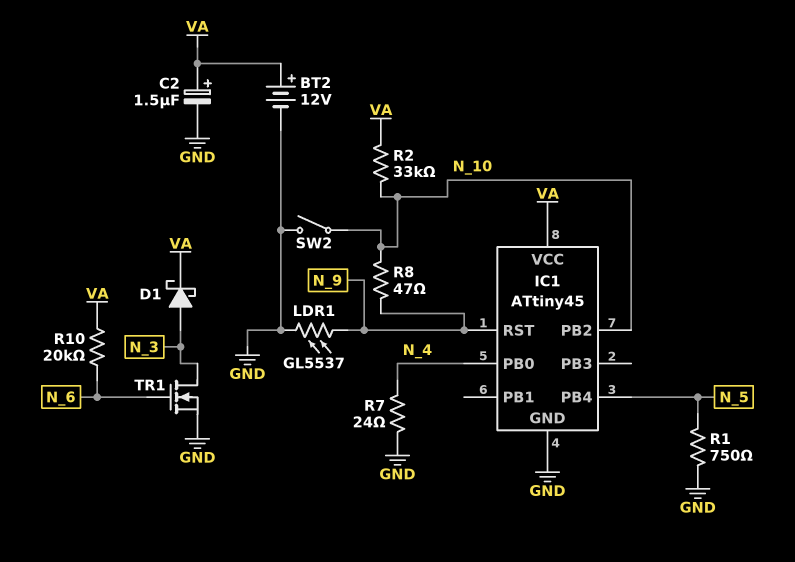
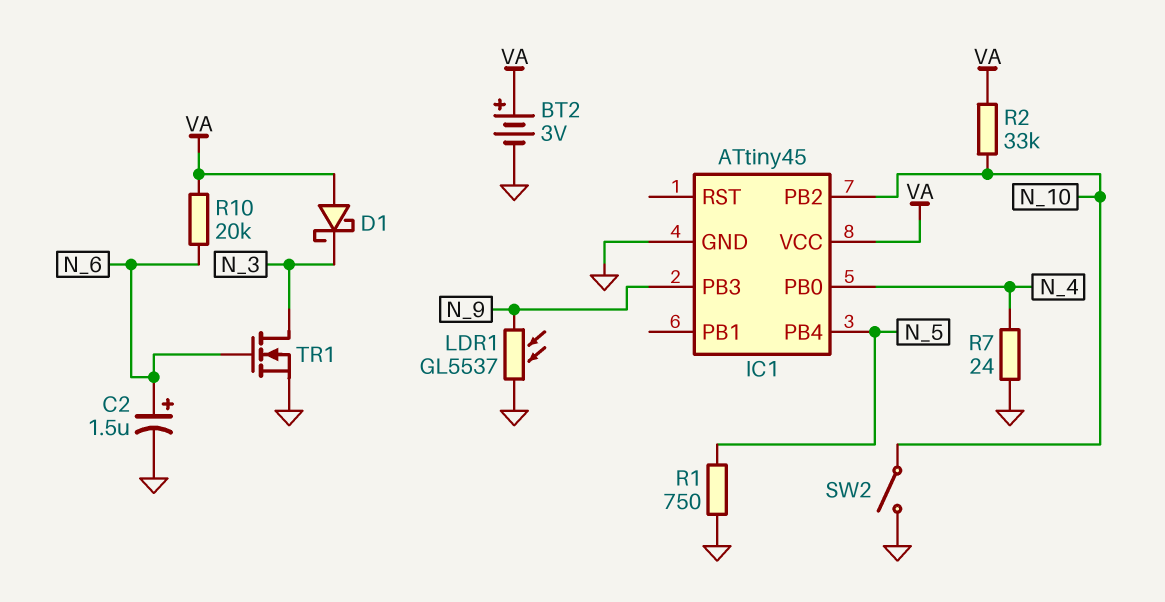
BT2: 12V (plus VA, minus GND) -> 3V (plus VA, minus GND)
C2: 1.5uF (plus VA, minus GND) -> 1.5uF (plus N_6, minus GND)
D1: schottky (A N_3, K VA) -> schottky (A VA, K N_3)
IC1 pin PB3: none -> N_9
IC1 pin RST: N_9 -> none
R8: 47 (N_9, N_10) -> none

